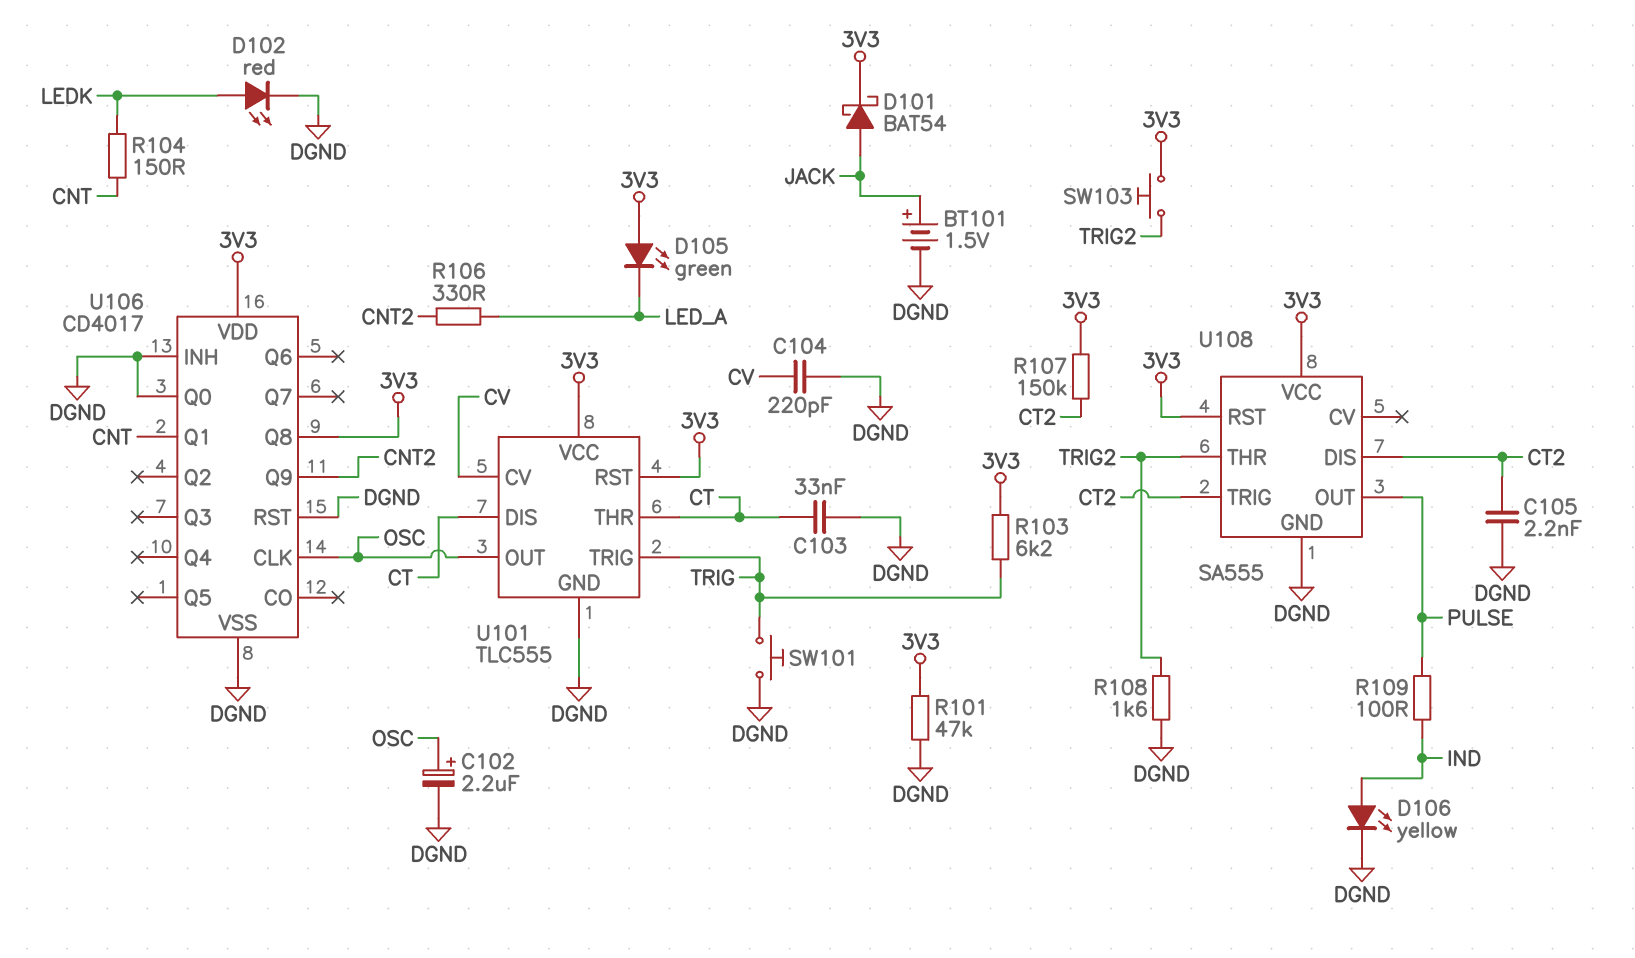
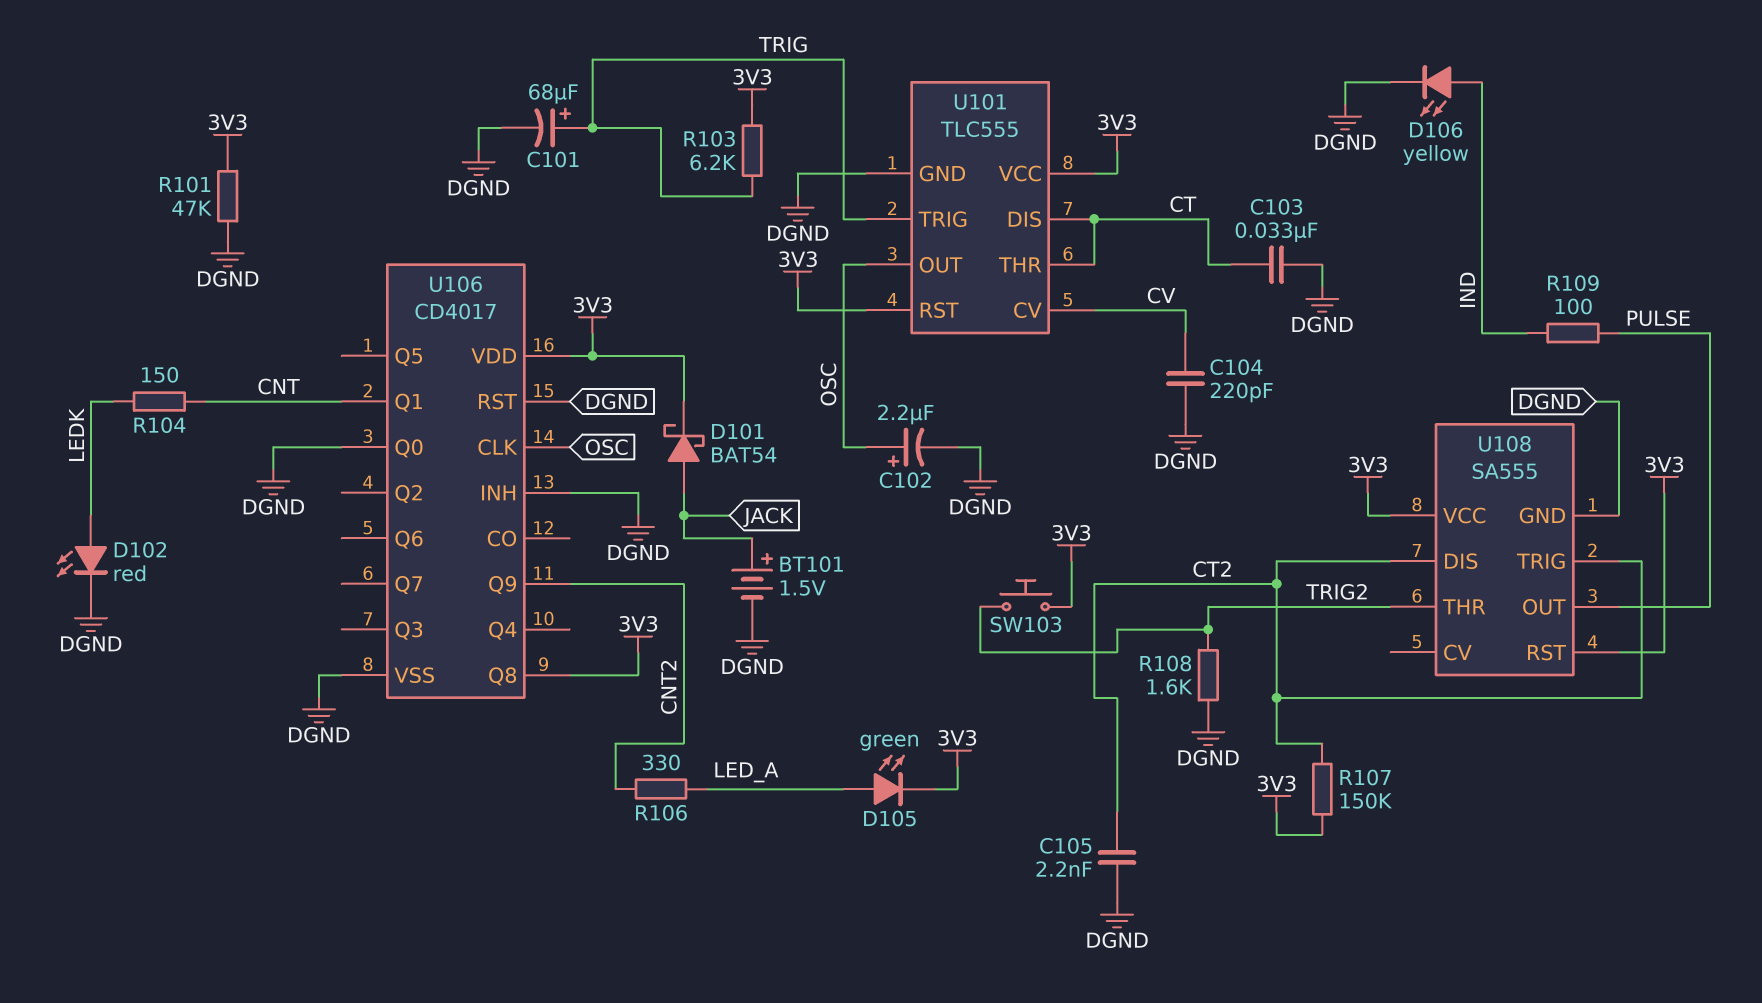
C101: none -> 68uF (plus TRIG, minus DGND)
D105: LED green (A 3V3, K LED_A) -> LED green (A LED_A, K 3V3)
SW101: button (DGND, TRIG) -> none

